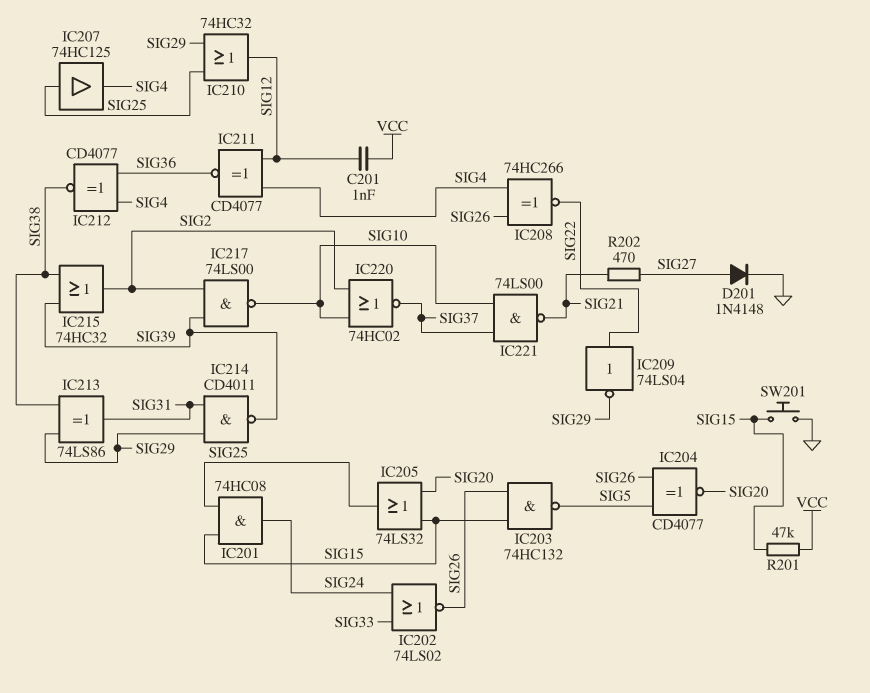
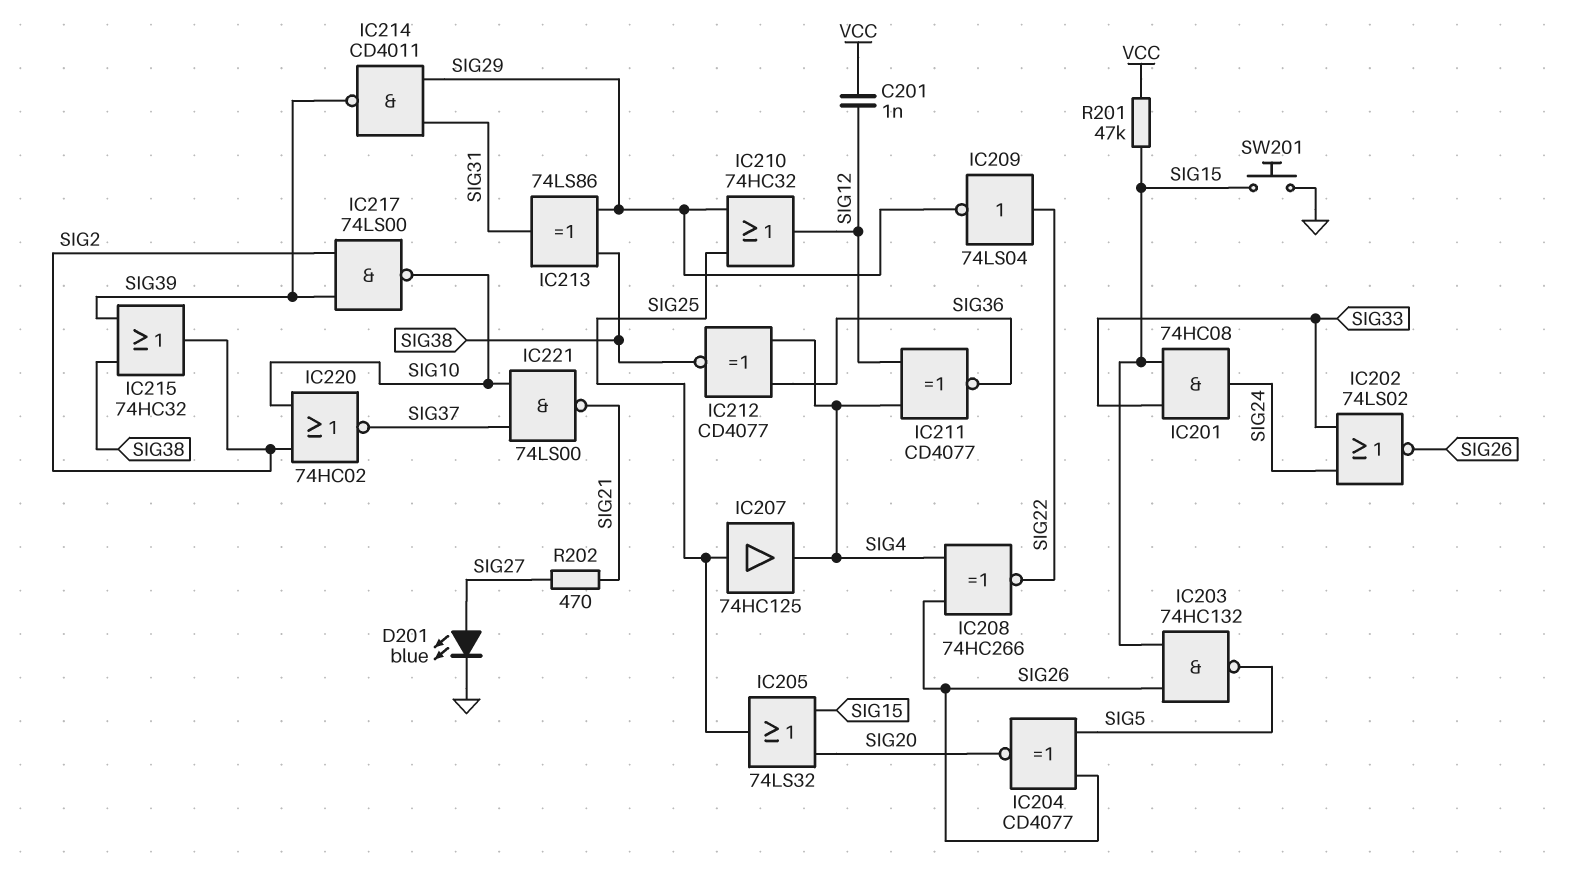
D201: diode 1N4148 (A SIG27, K GND) -> LED blue (A SIG27, K GND)
IC201: AND 74HC08 (in SIG15, in SIG25, out SIG24) -> AND 74HC08 (in SIG15, in SIG33, out SIG24)

